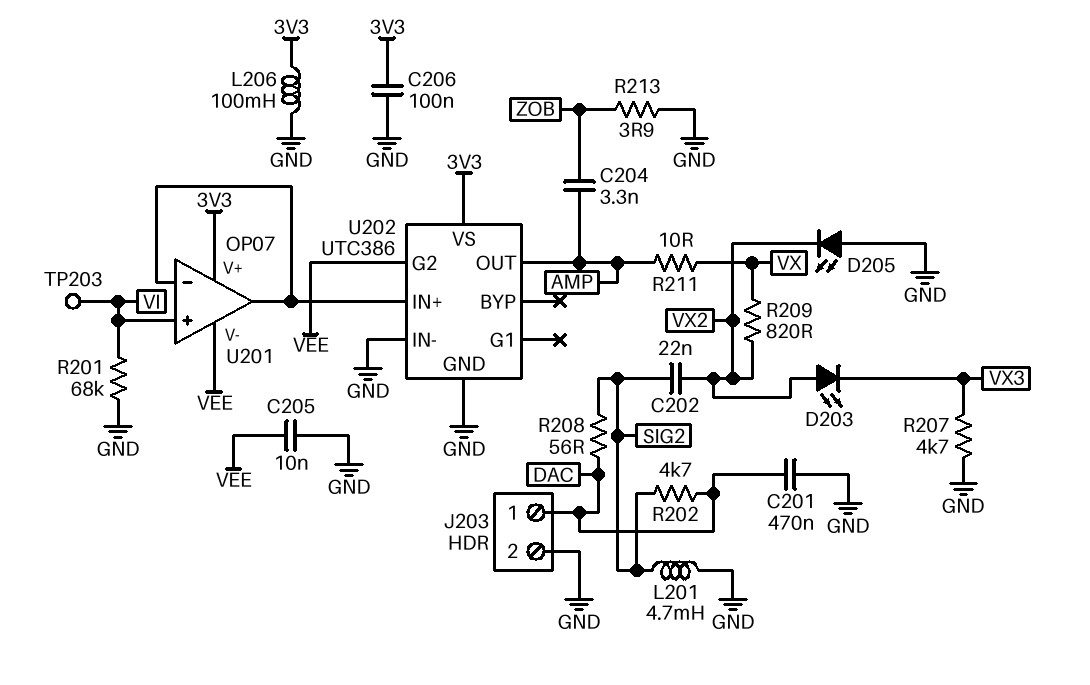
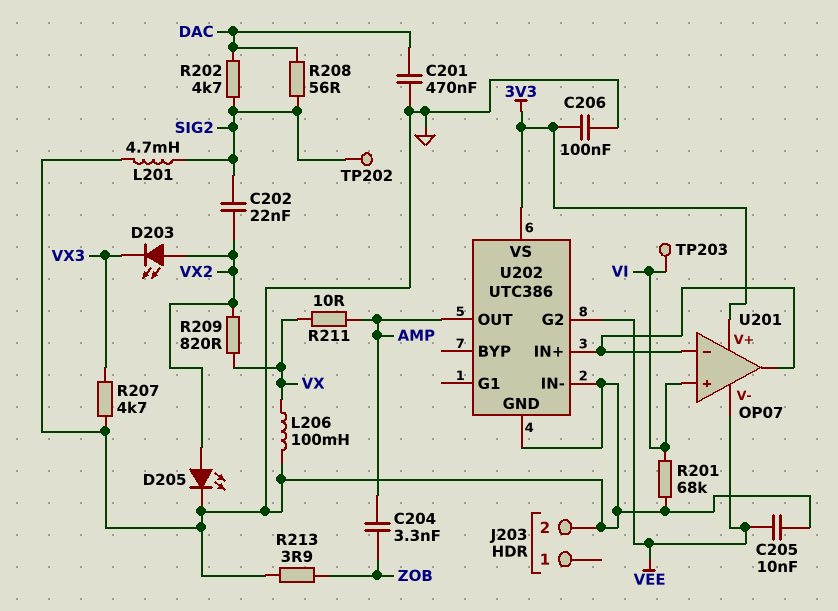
D205: LED (A GND, K VX2) -> LED (A VX2, K GND)
J203 pin 1: DAC -> none
L206: 100mH (3V3, GND) -> 100mH (GND, VX)
TP202: none -> test point (SIG2)

